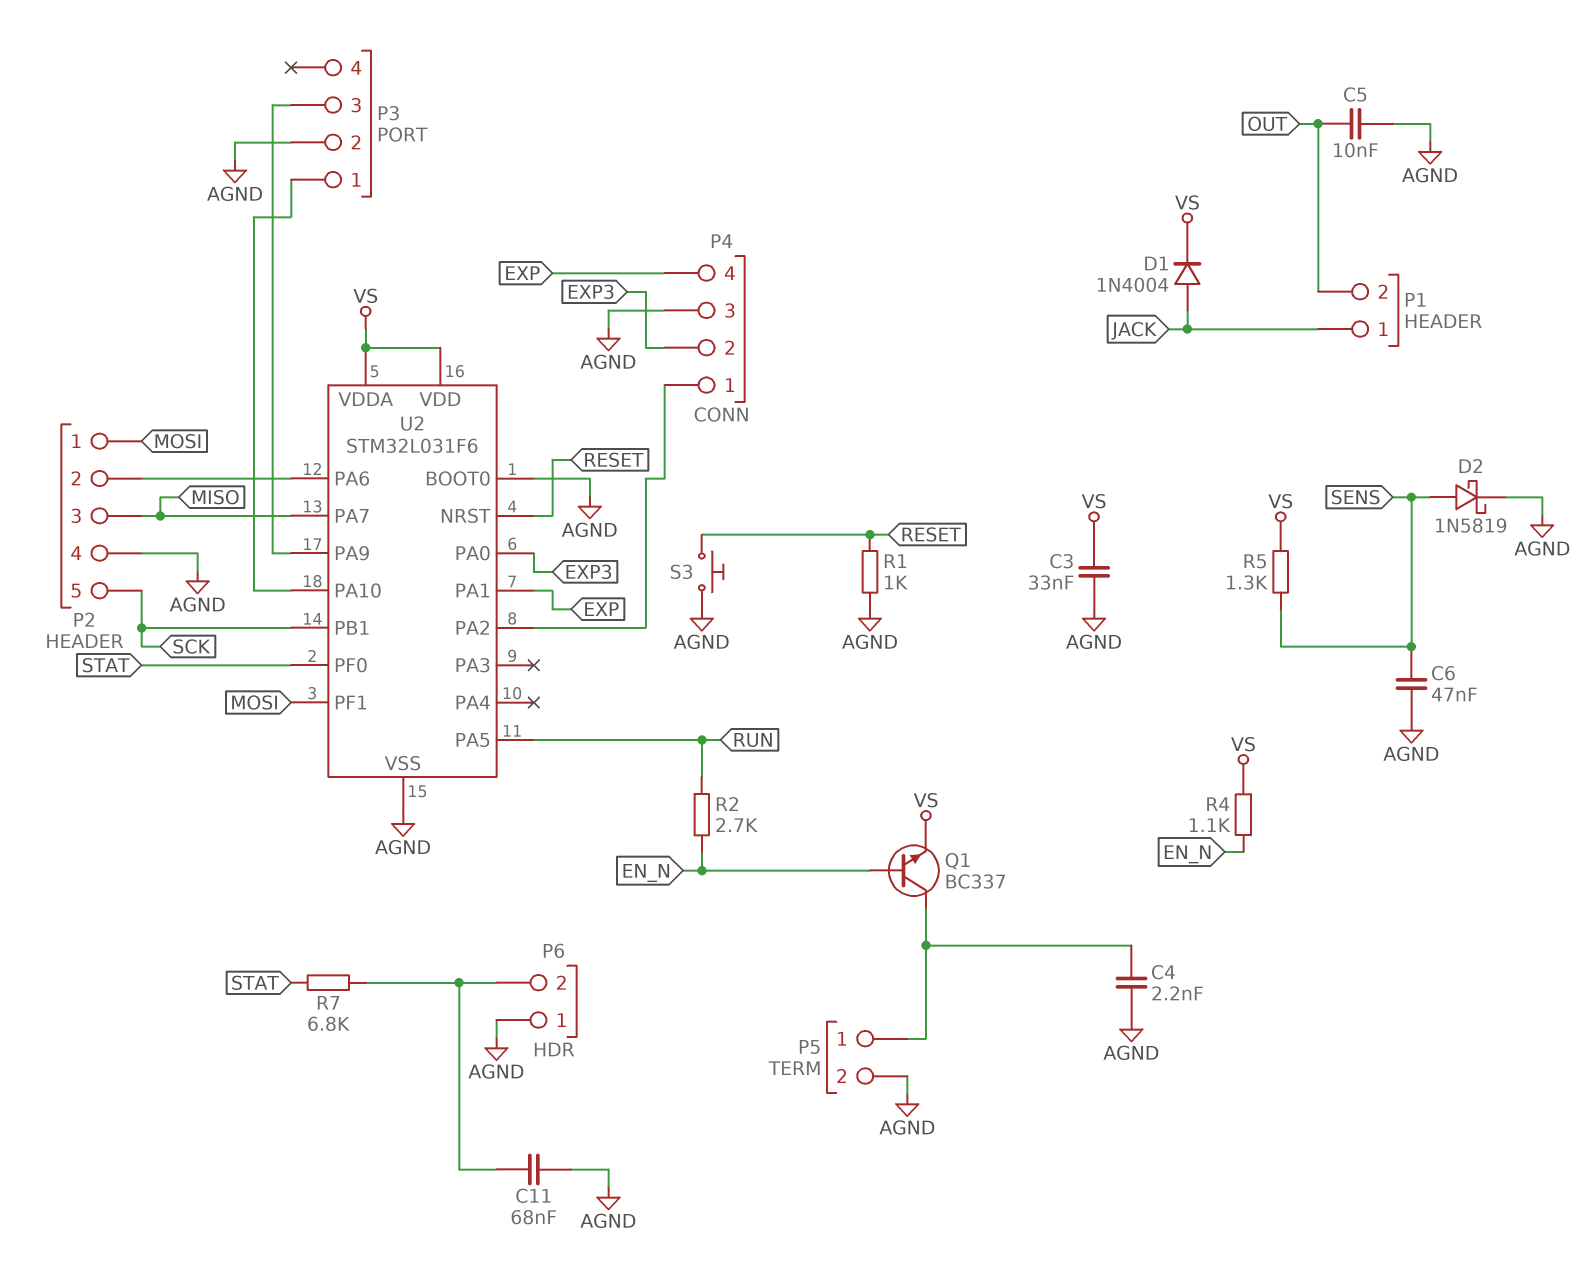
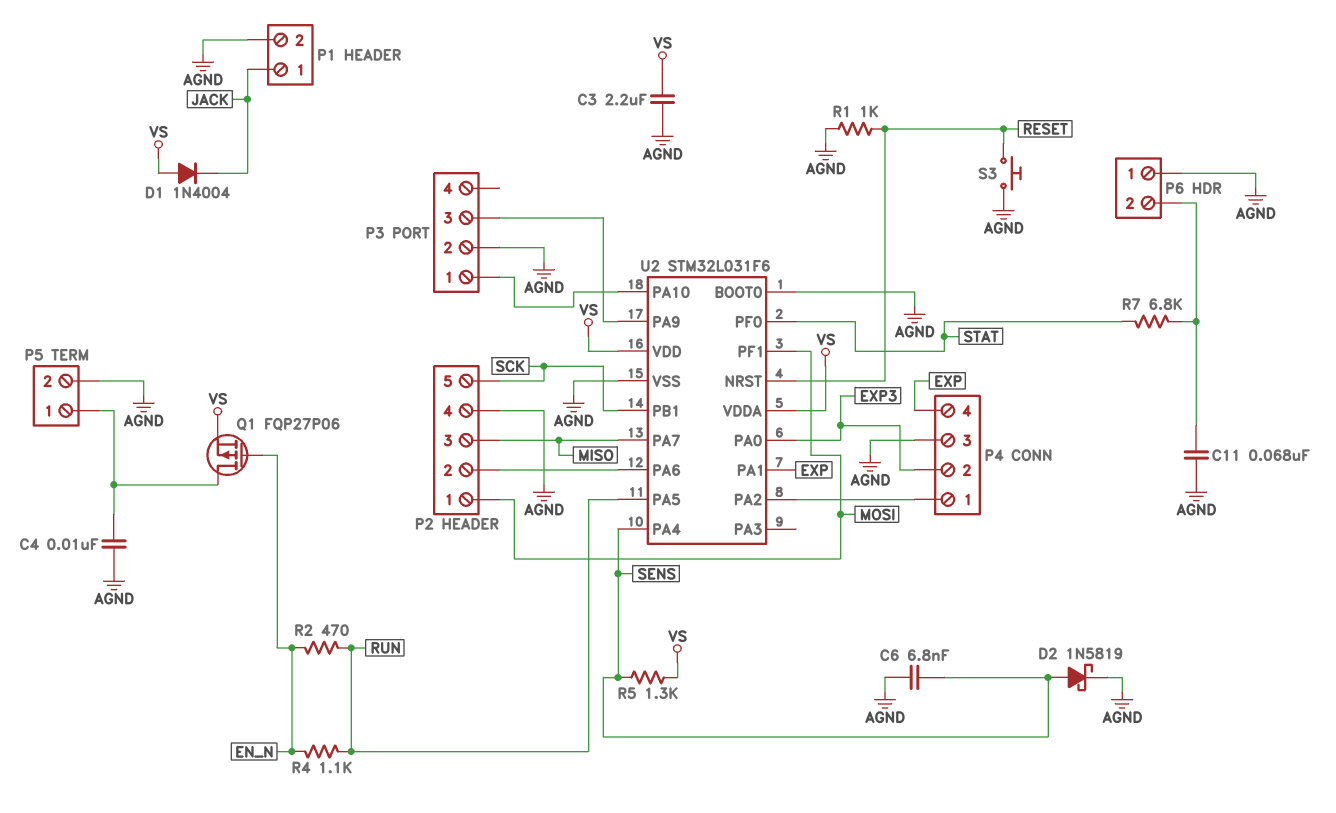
C3: 33nF (AGND, VS) -> 2.2uF (AGND, VS)
C4: 2.2nF (AGND, P5/1) -> 10nF (AGND, P5/1)
C5: 10nF (AGND, OUT) -> none
C6: 47nF (AGND, SENS) -> 6.8nF (AGND, SENS)
D1: diode 1N4004 (A JACK, K VS) -> diode 1N4004 (A VS, K JACK)
P1 pin 2: OUT -> AGND
Q1: NPN BC337 (B EN_N, C P5/1, E VS) -> PMOS FQP27P06 (G EN_N, D P5/1, S VS)
R2: 2.7k (EN_N, RUN) -> 470 (EN_N, RUN)
R4: 1.1k (EN_N, VS) -> 1.1k (EN_N, RUN)
U2 pin PA4: none -> SENS

